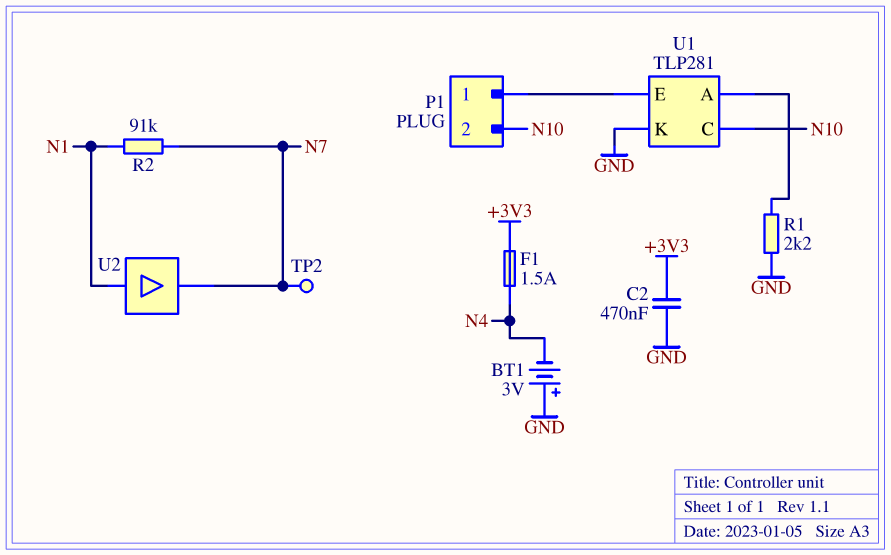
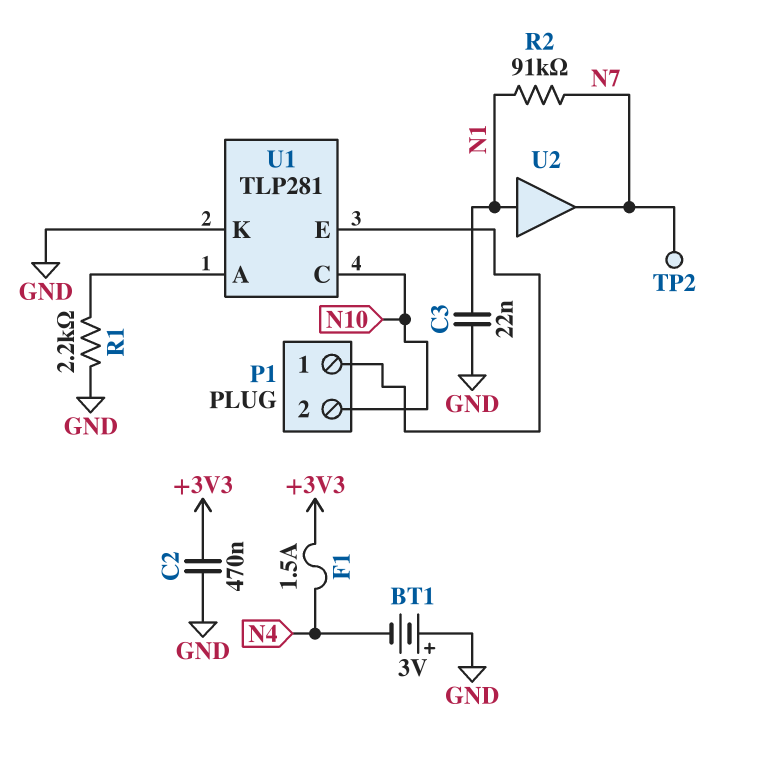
C3: none -> 22nF (GND, N1)

